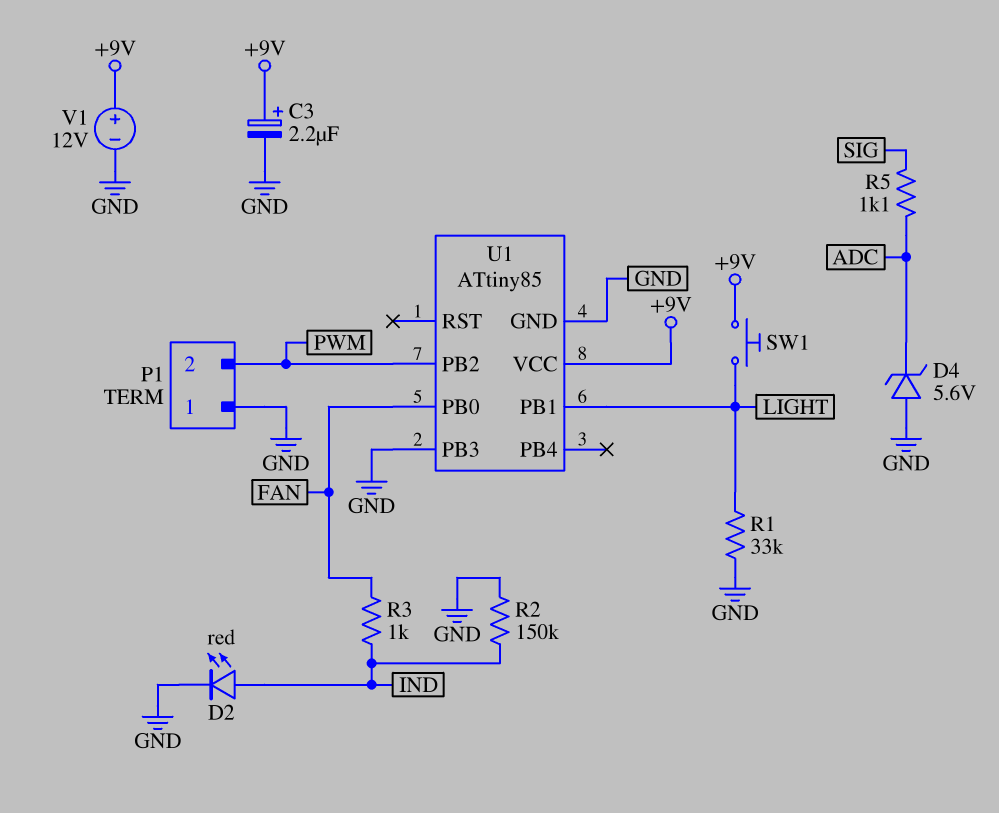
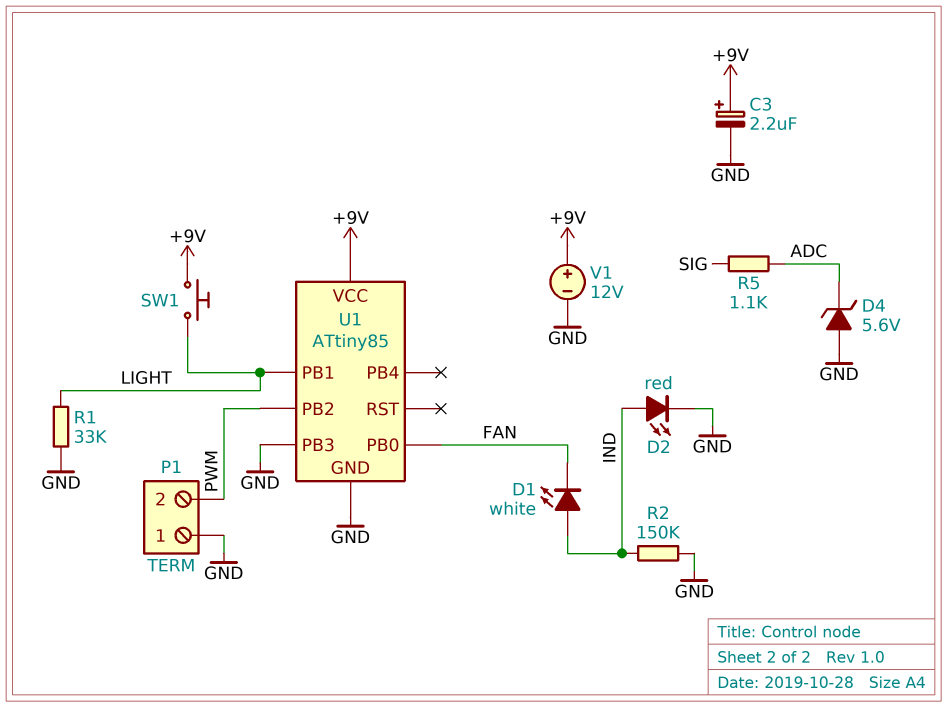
D1: none -> LED white (A IND, K FAN)
R3: 1k (FAN, IND) -> none

